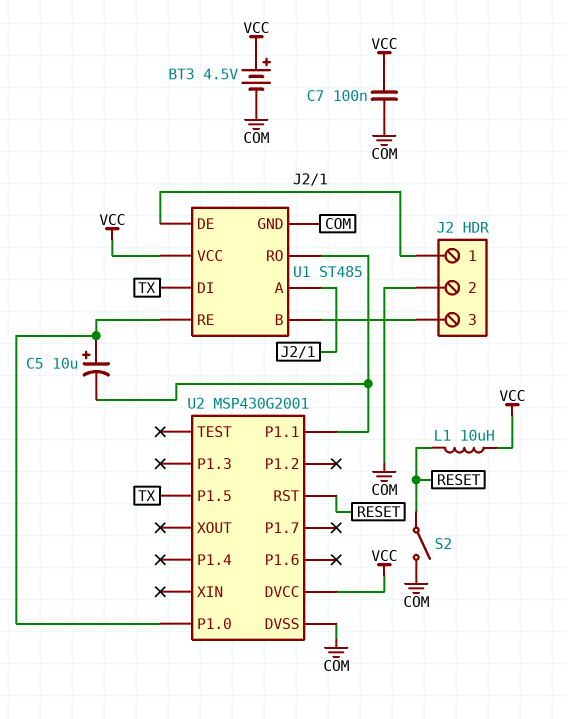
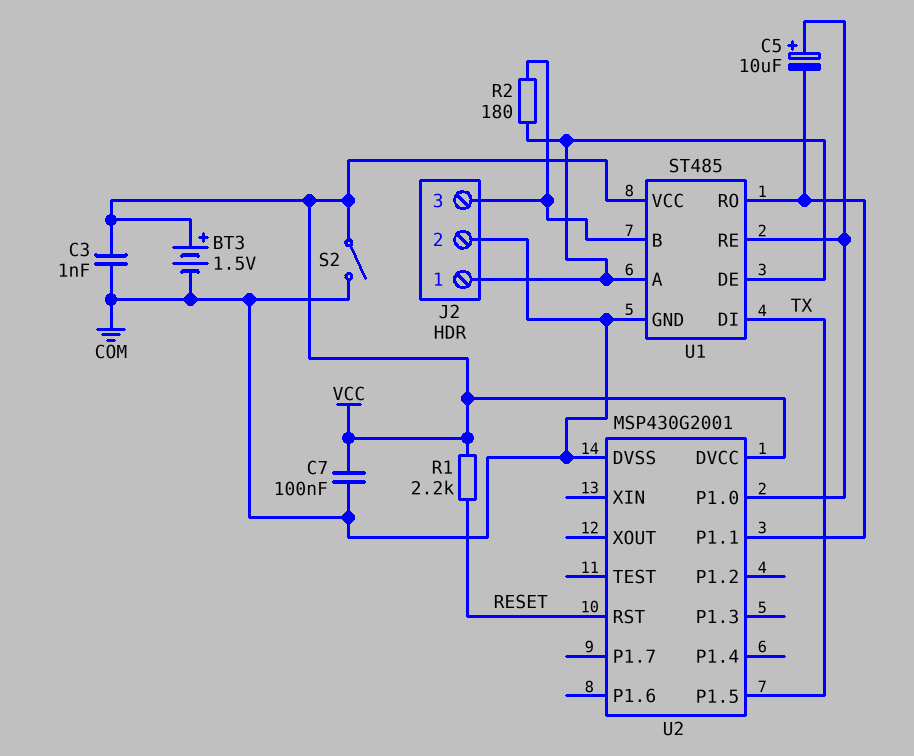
BT3: 4.5V (plus VCC, minus COM) -> 1.5V (plus VCC, minus COM)
C3: none -> 1nF (COM, VCC)
L1: 10uH (RESET, VCC) -> none
R1: none -> 2.2k (RESET, VCC)
R2: none -> 180 (J2/1, J2/3)
S2: switch (COM, RESET) -> switch (COM, VCC)

